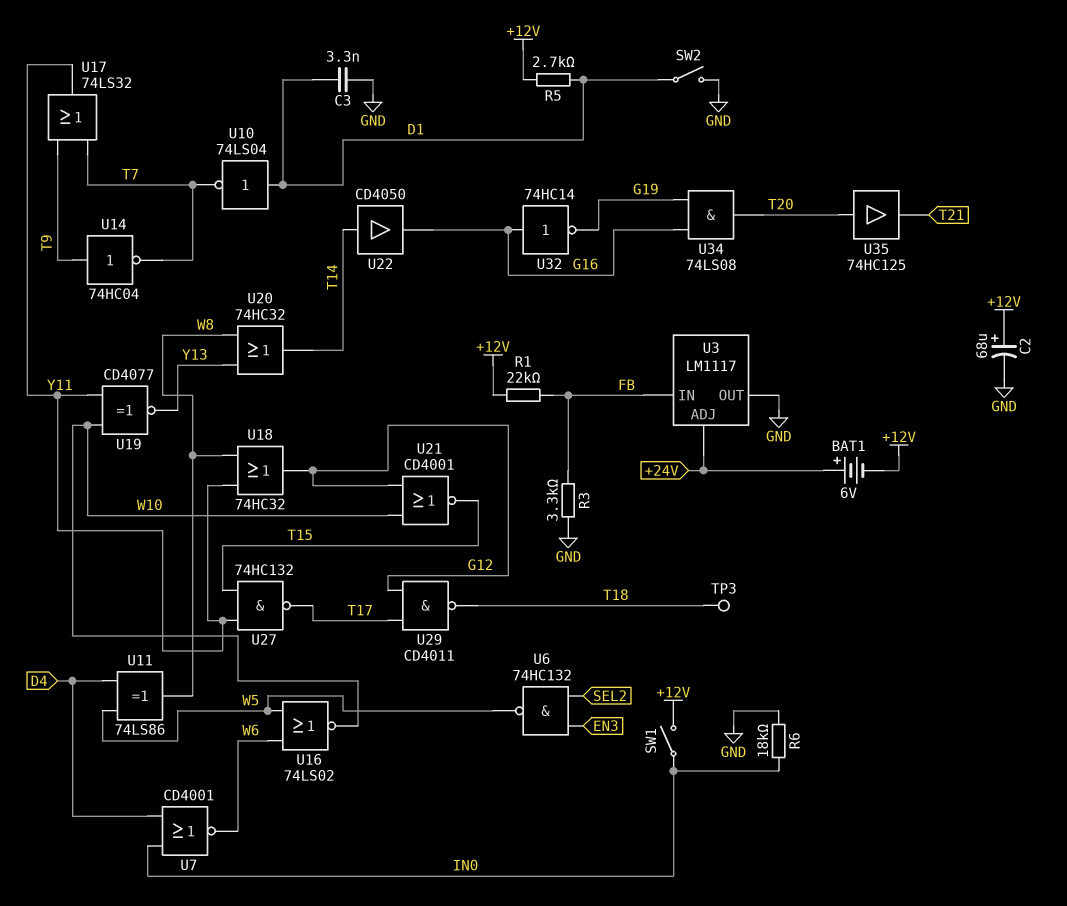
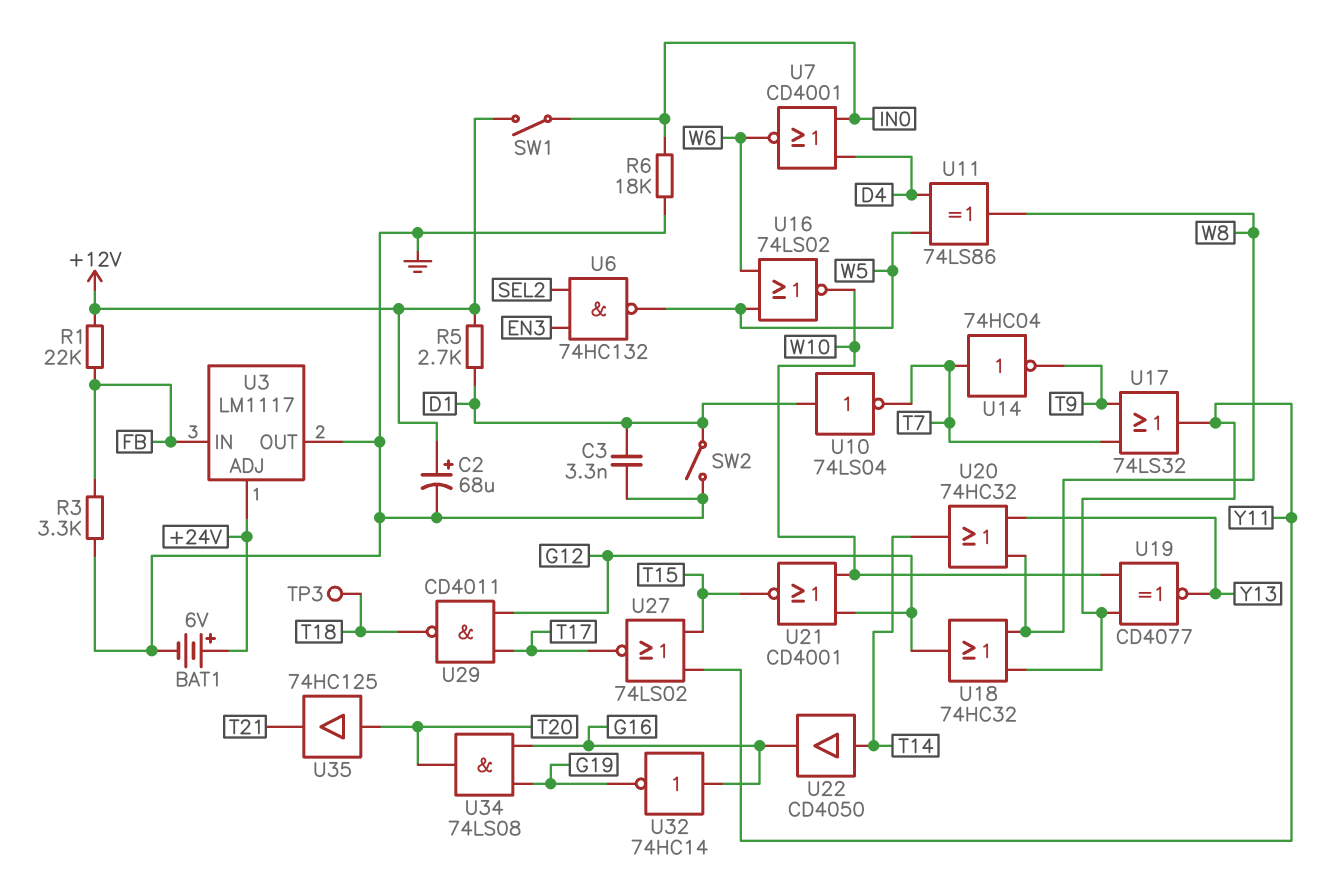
BAT1: 6V (plus +24V, minus +12V) -> 6V (plus +24V, minus GND)
U14: NOT 74HC04 (in T9, out T7) -> NOT 74HC04 (in T7, out T9)
U27: NAND 74HC132 (in T15, in Y11, out T17) -> NOR 74LS02 (in T15, in Y11, out T17)

